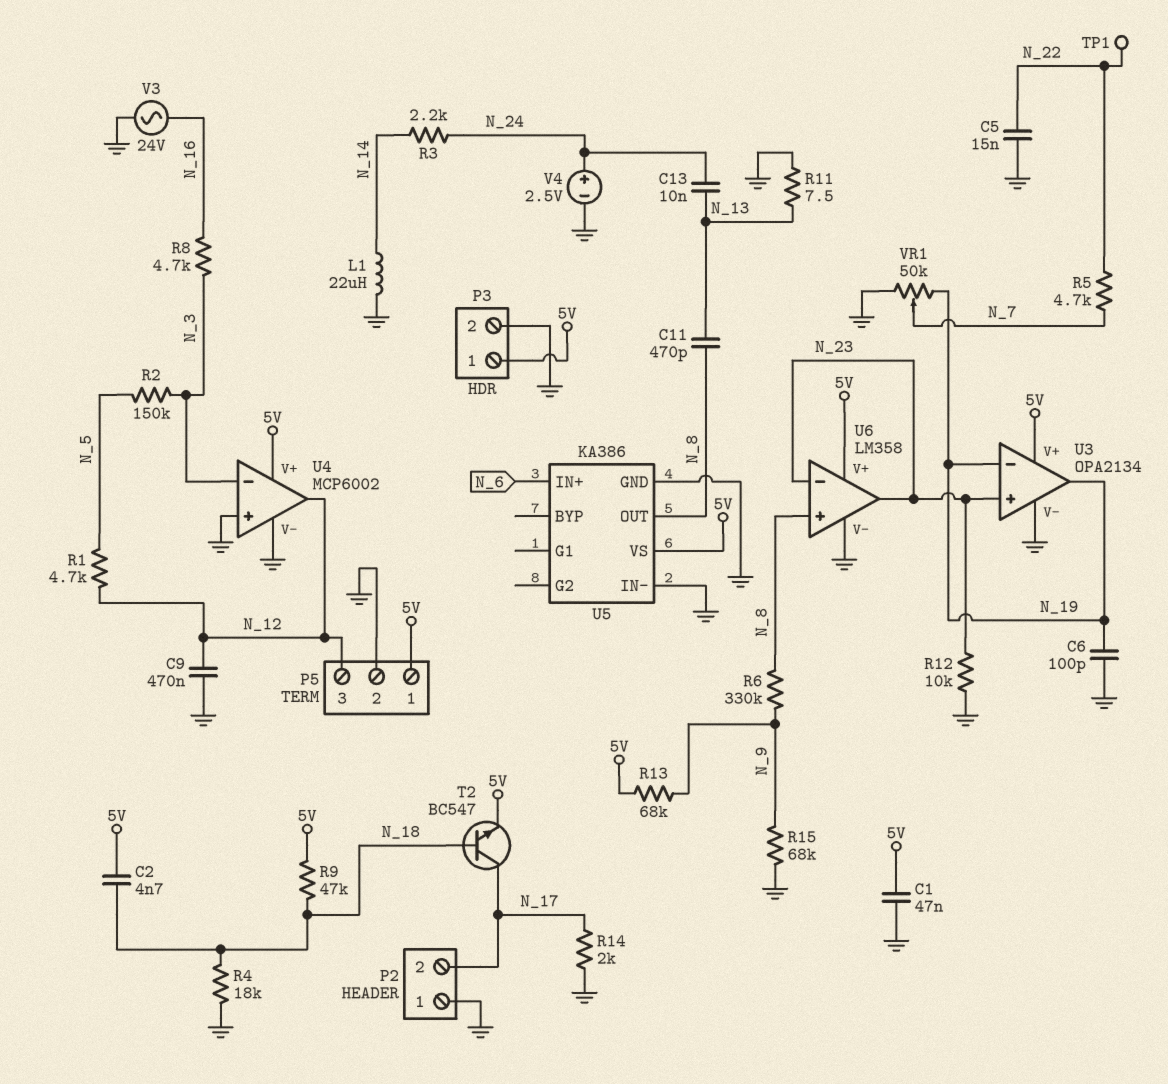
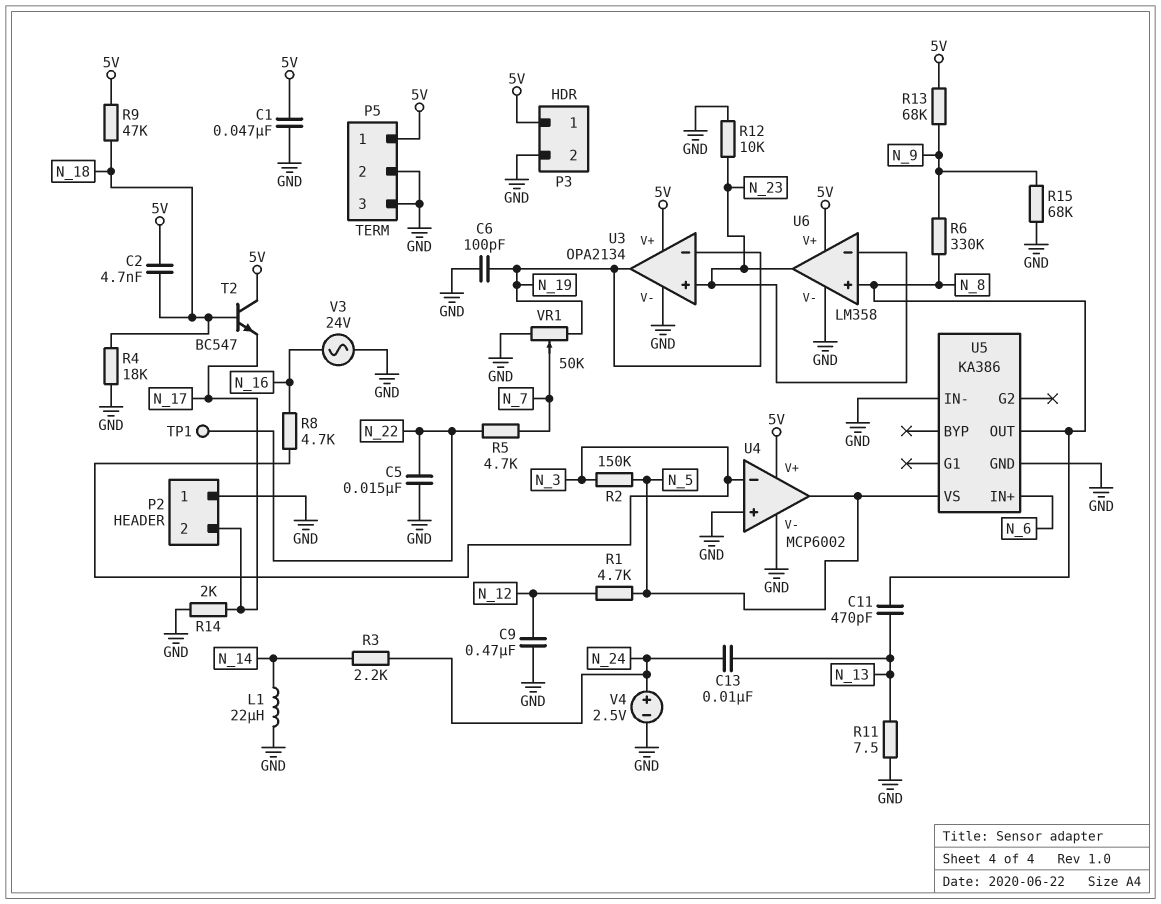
P5 pin 3: N_12 -> GND
T2: NPN BC547 (B N_18, C N_17, E 5V) -> NPN BC547 (B N_18, C 5V, E N_17)
U4 pin out: N_12 -> N_5
U5 pin VS: 5V -> N_5

